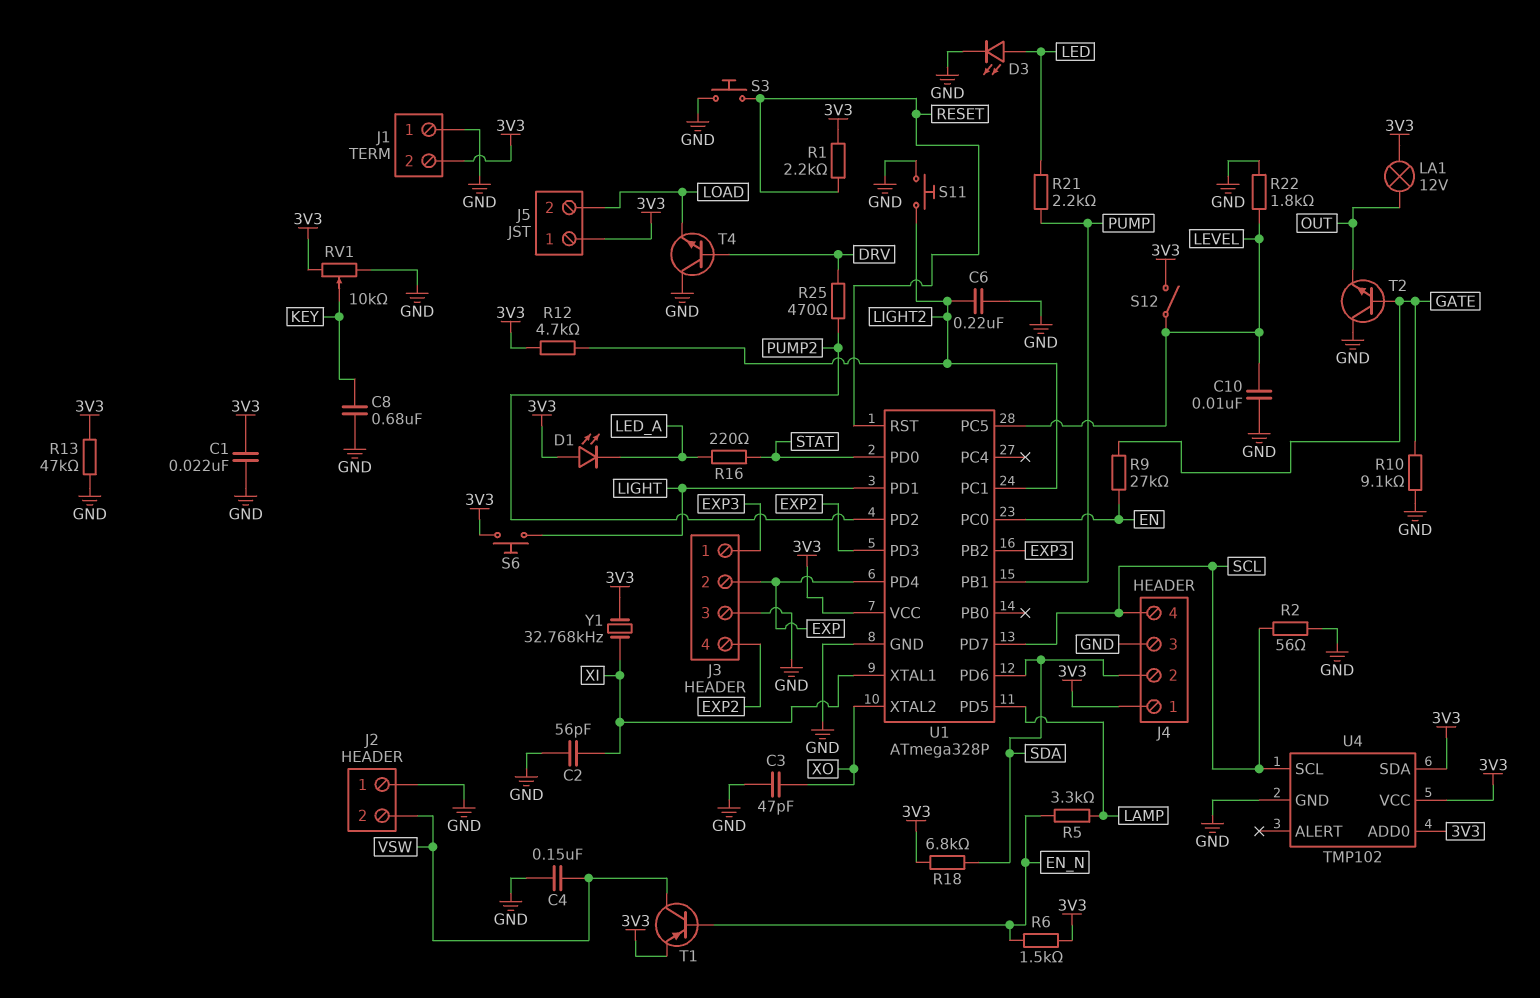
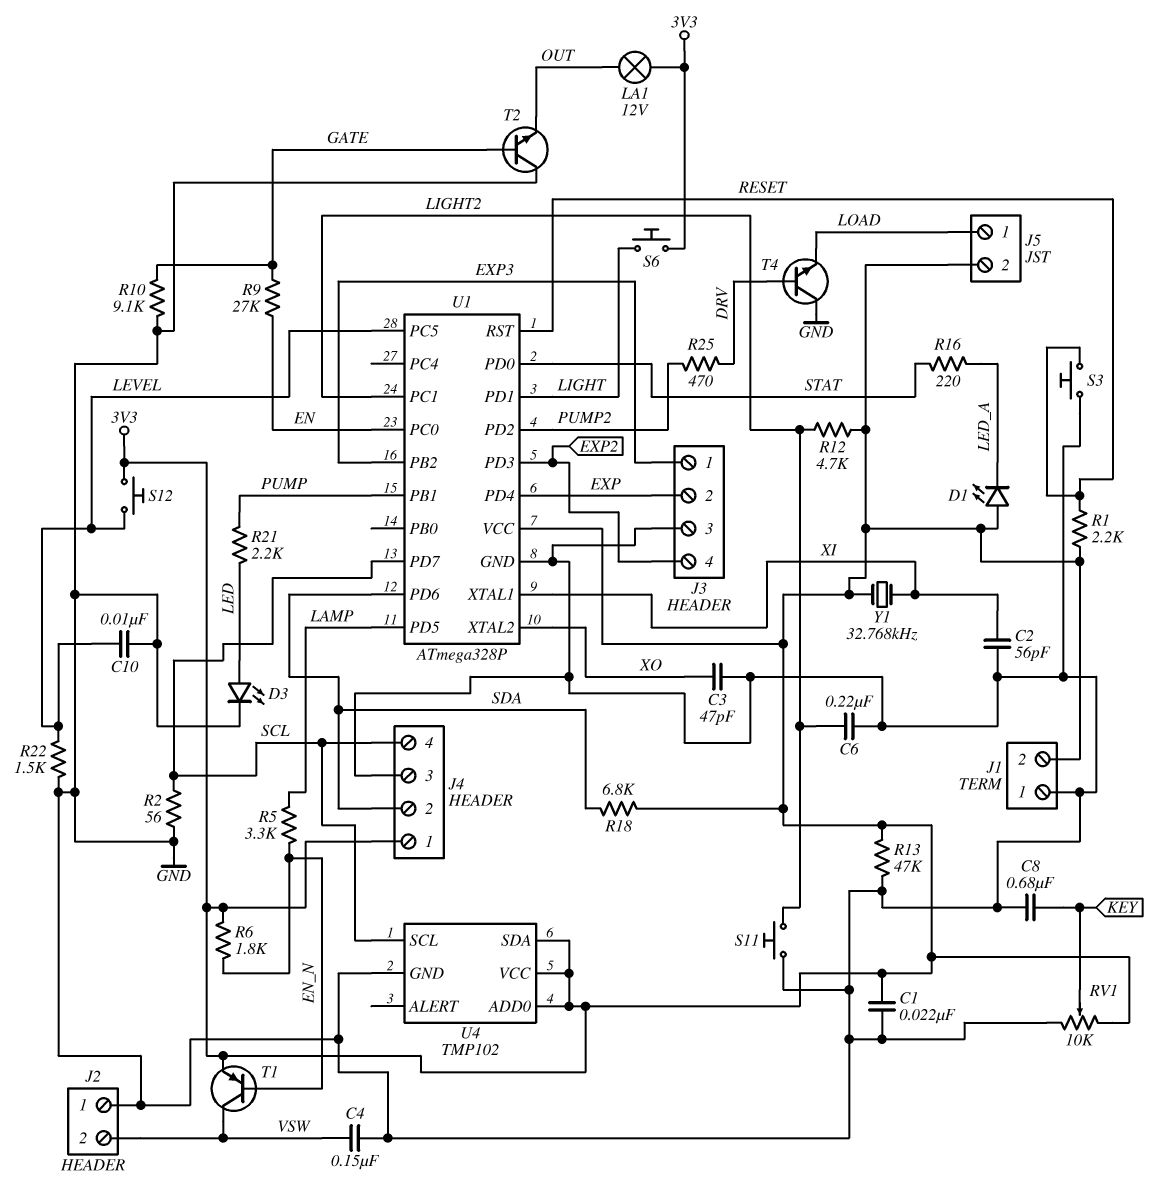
J5 pin 1: 3V3 -> LOAD
J5 pin 2: LOAD -> 3V3
R6: 1.5k (3V3, EN_N) -> 1.8k (3V3, EN_N)
R22: 1.8k (GND, LEVEL) -> 1.5k (GND, LEVEL)
S12: switch (3V3, LEVEL) -> button (3V3, LEVEL)

